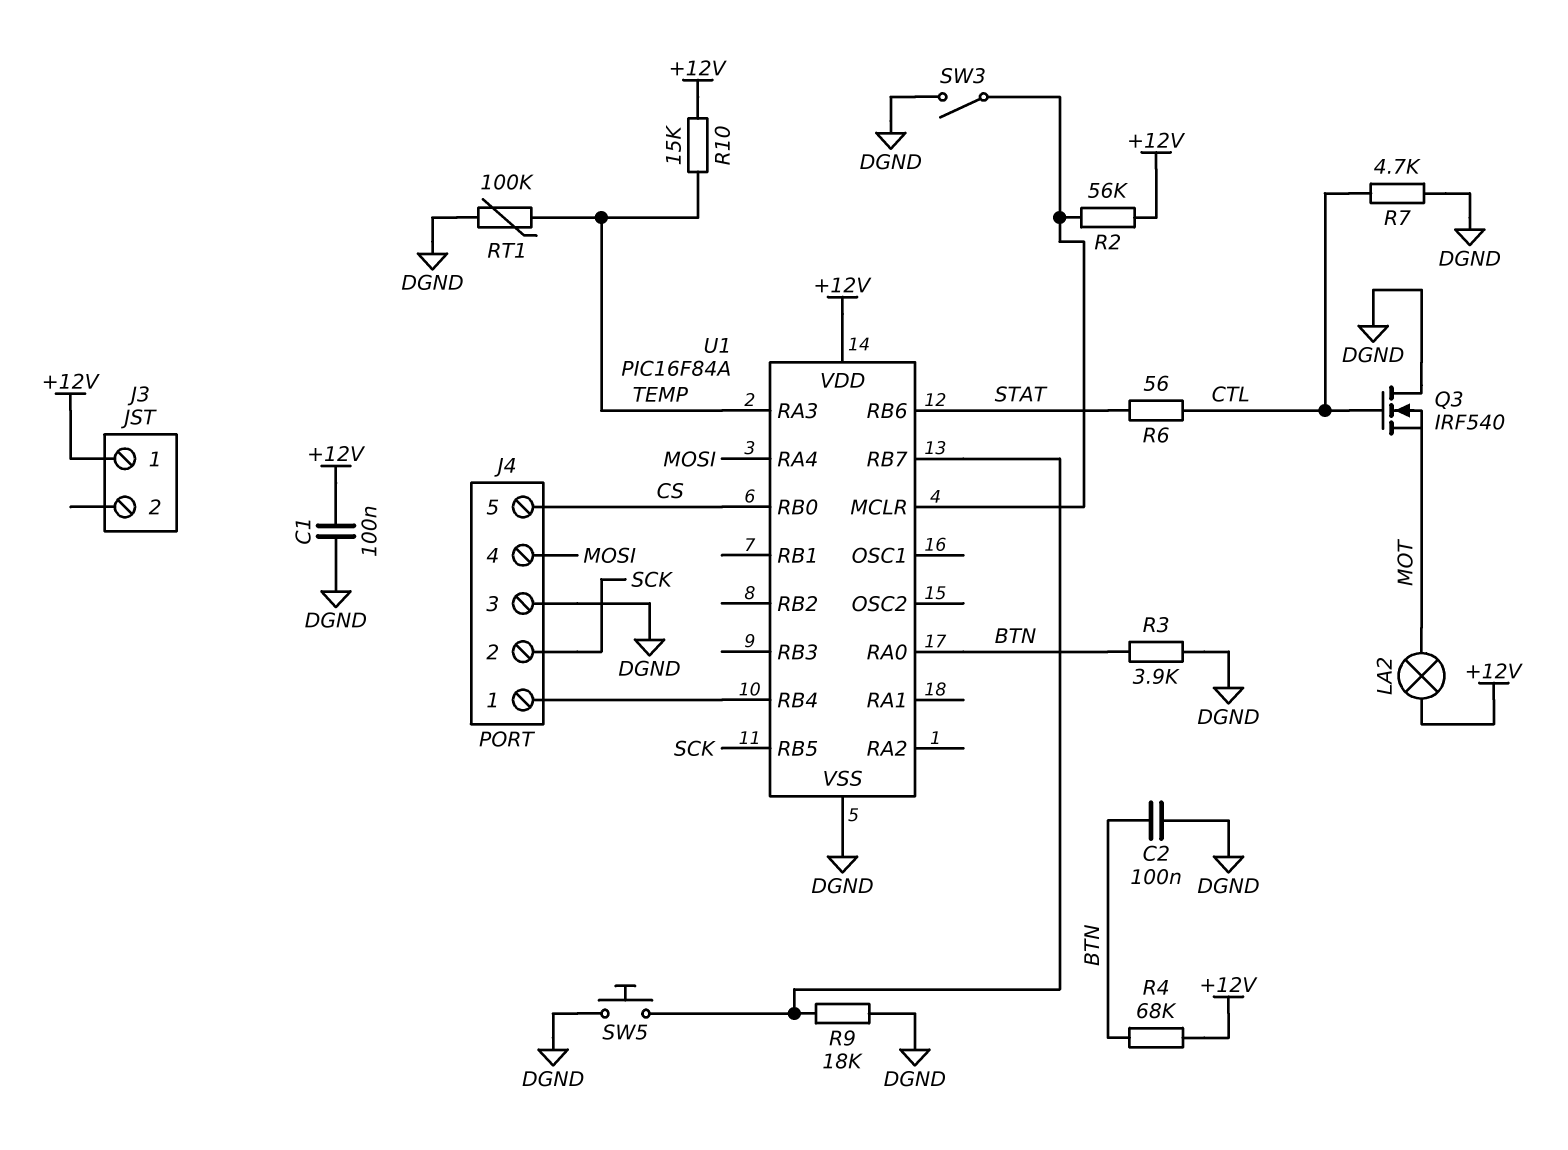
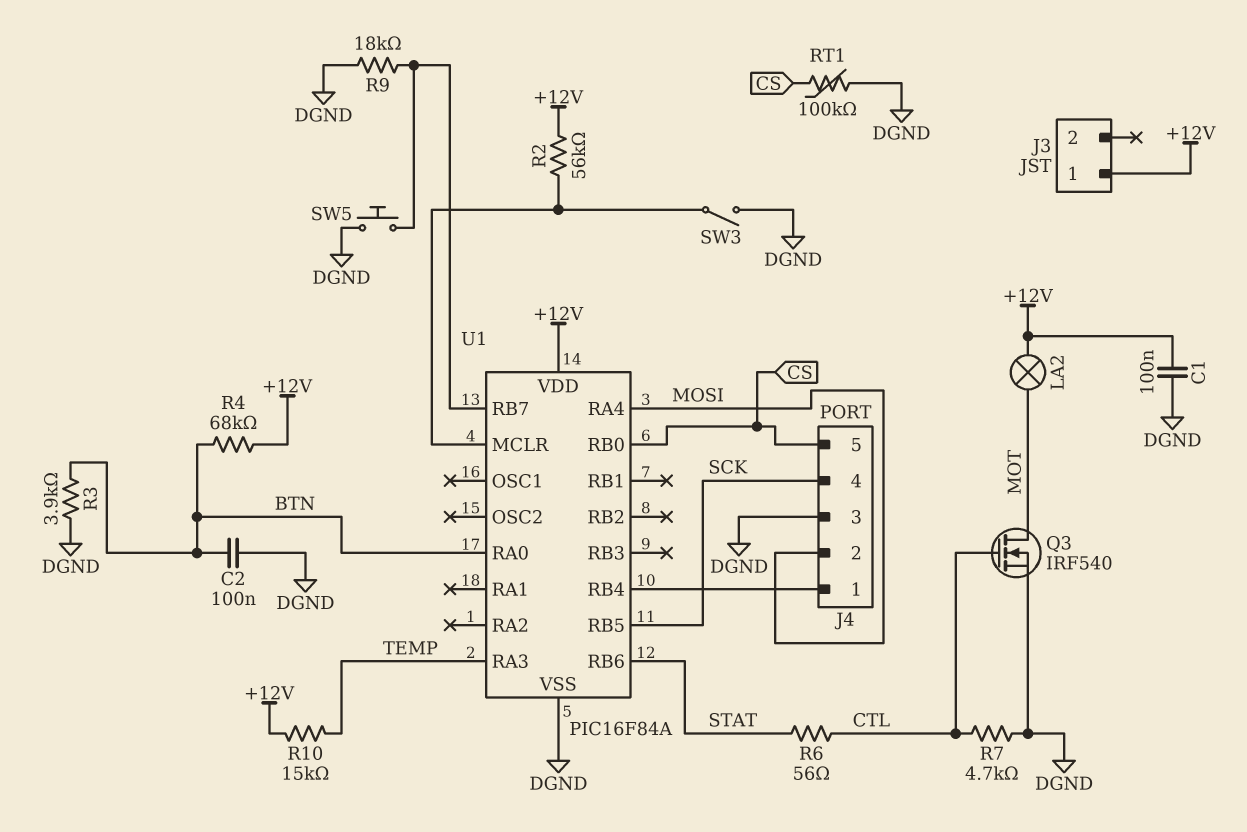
J4 pin 2: SCK -> MOSI
J4 pin 4: MOSI -> SCK
Q3: NMOS IRF540 (G CTL, D DGND, S MOT) -> NMOS IRF540 (G CTL, D MOT, S DGND)
RT1: 100k (DGND, TEMP) -> 100k (CS, DGND)

